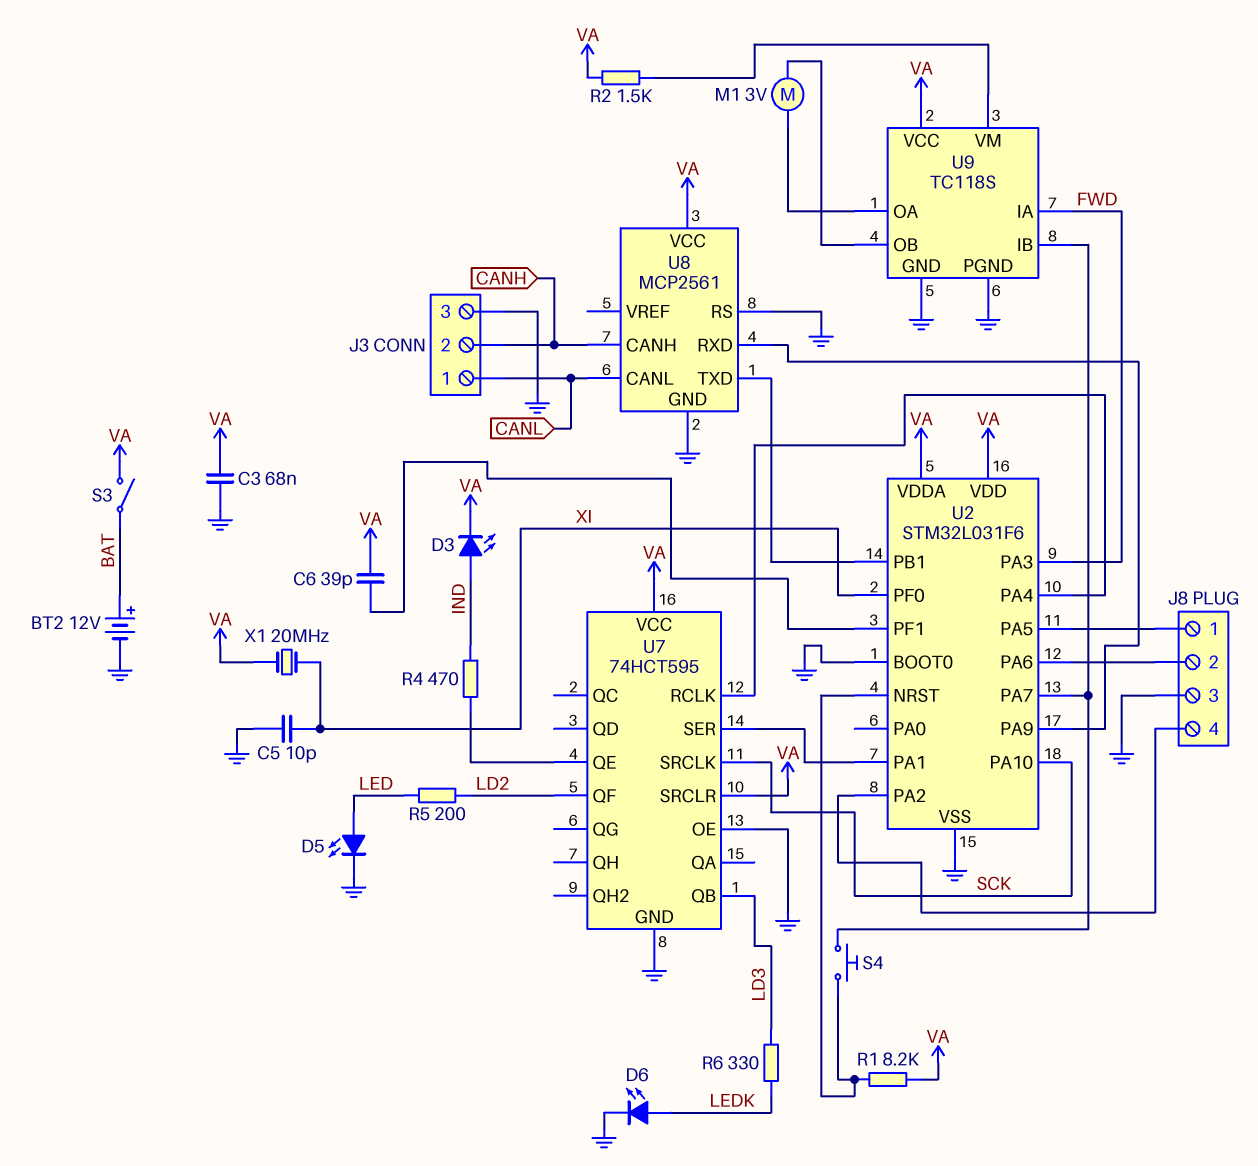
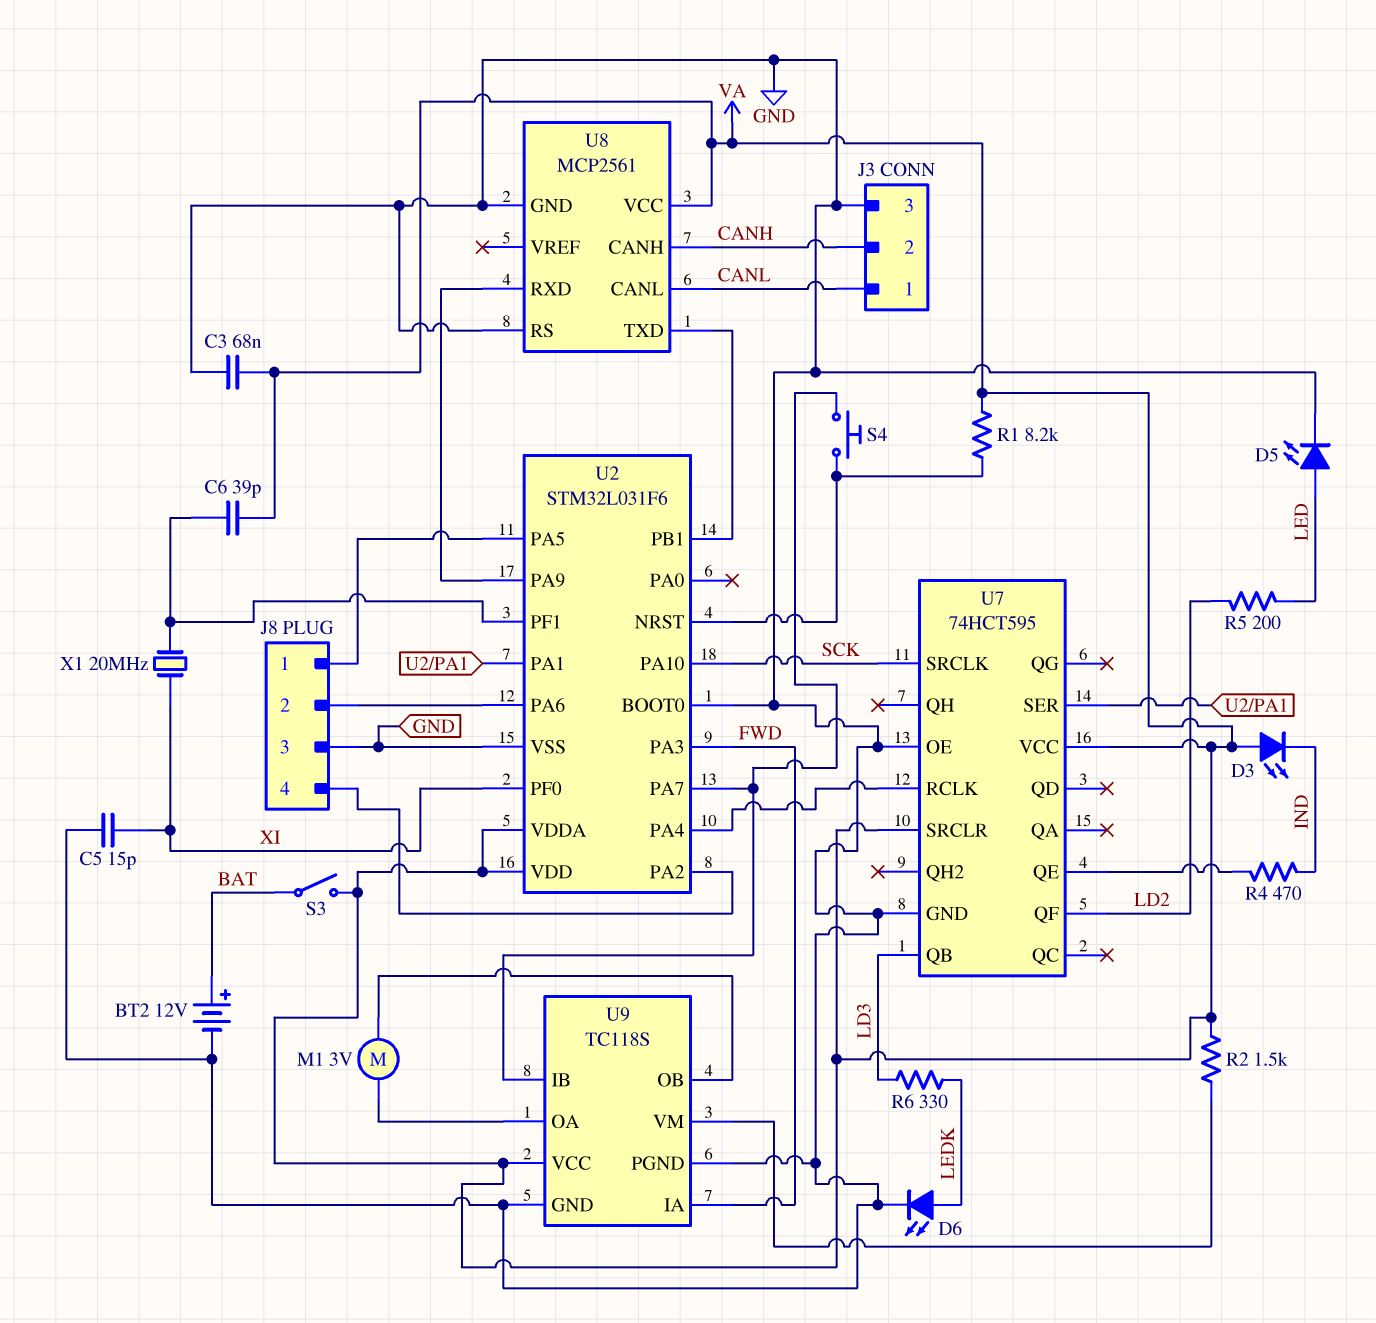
C5: 10pF (GND, XI) -> 15pF (GND, XI)
D3: LED (A IND, K VA) -> LED (A VA, K IND)
X1: 20MHz (VA, XI) -> 20MHz (U2/PF1, XI)

